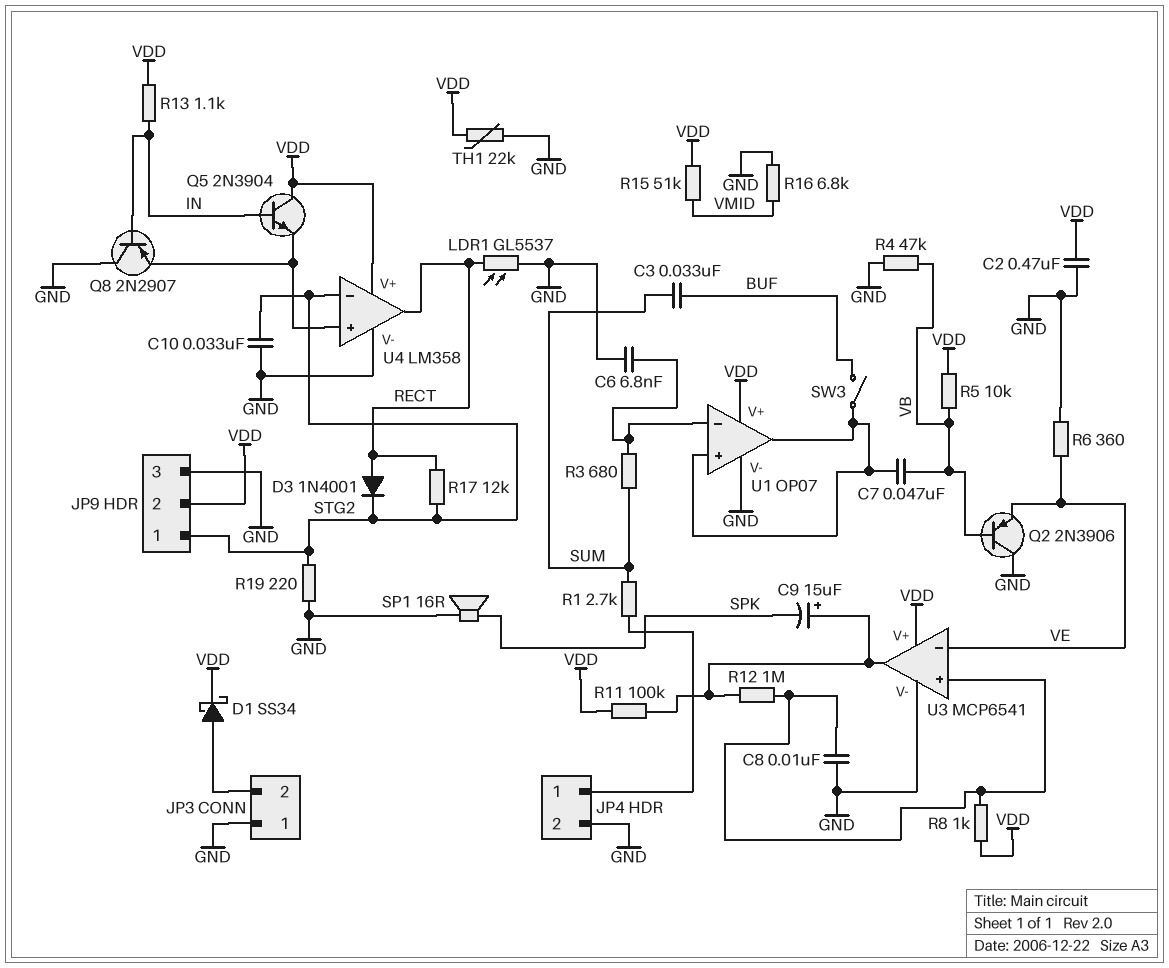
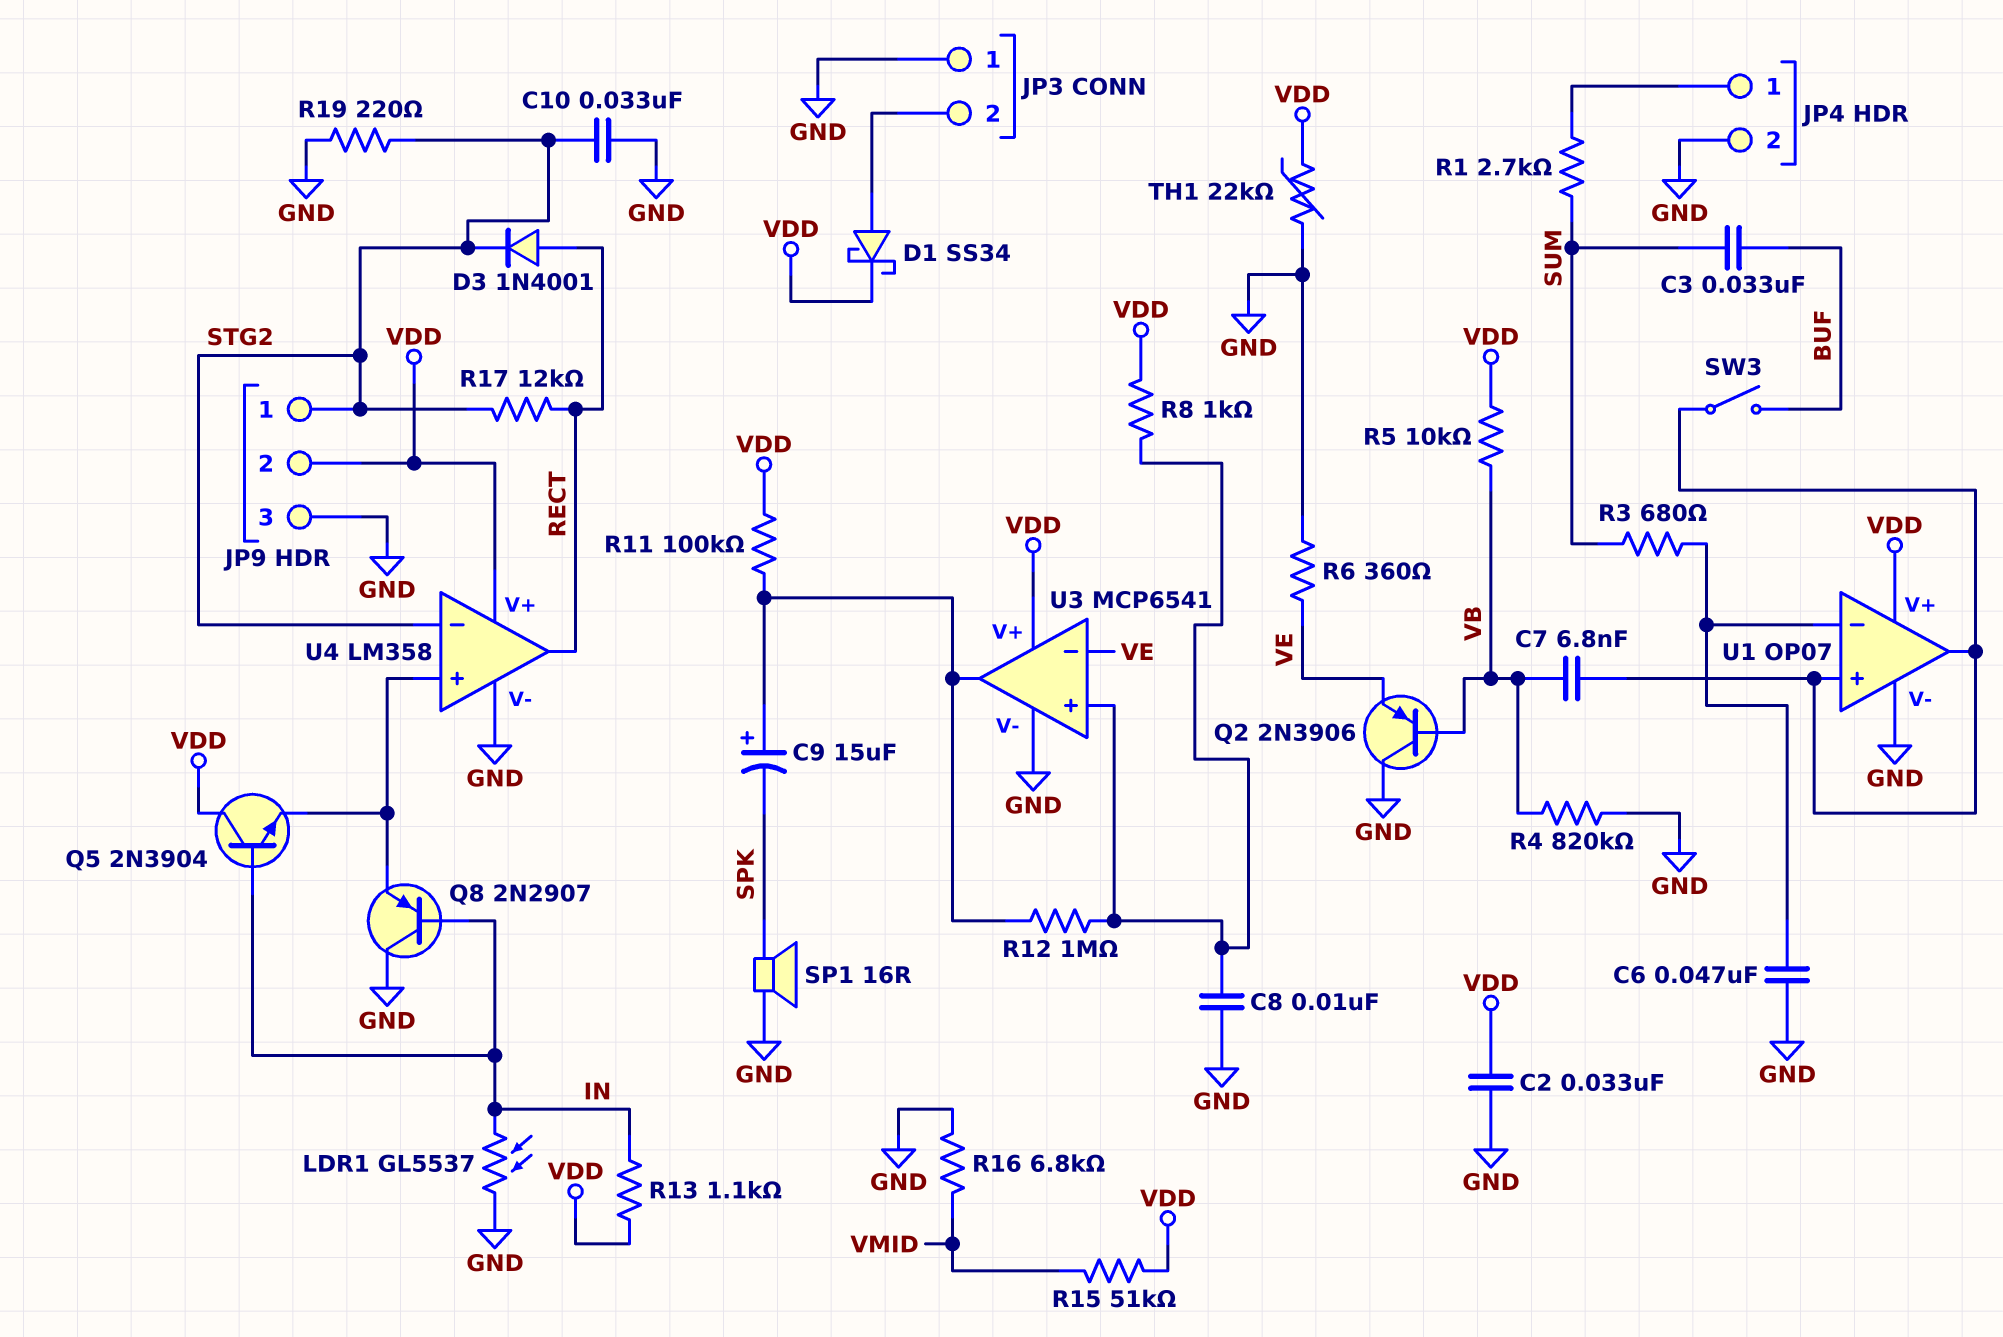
C2: 470nF (GND, VDD) -> 33nF (GND, VDD)
C6: 6.8nF (GND, U1/in-) -> 47nF (GND, U1/in-)
C7: 47nF (U1/in+, VB) -> 6.8nF (U1/in+, VB)
LDR1: GL5537 (GND, RECT) -> GL5537 (GND, IN)
R4: 47k (GND, VB) -> 820k (GND, VB)

